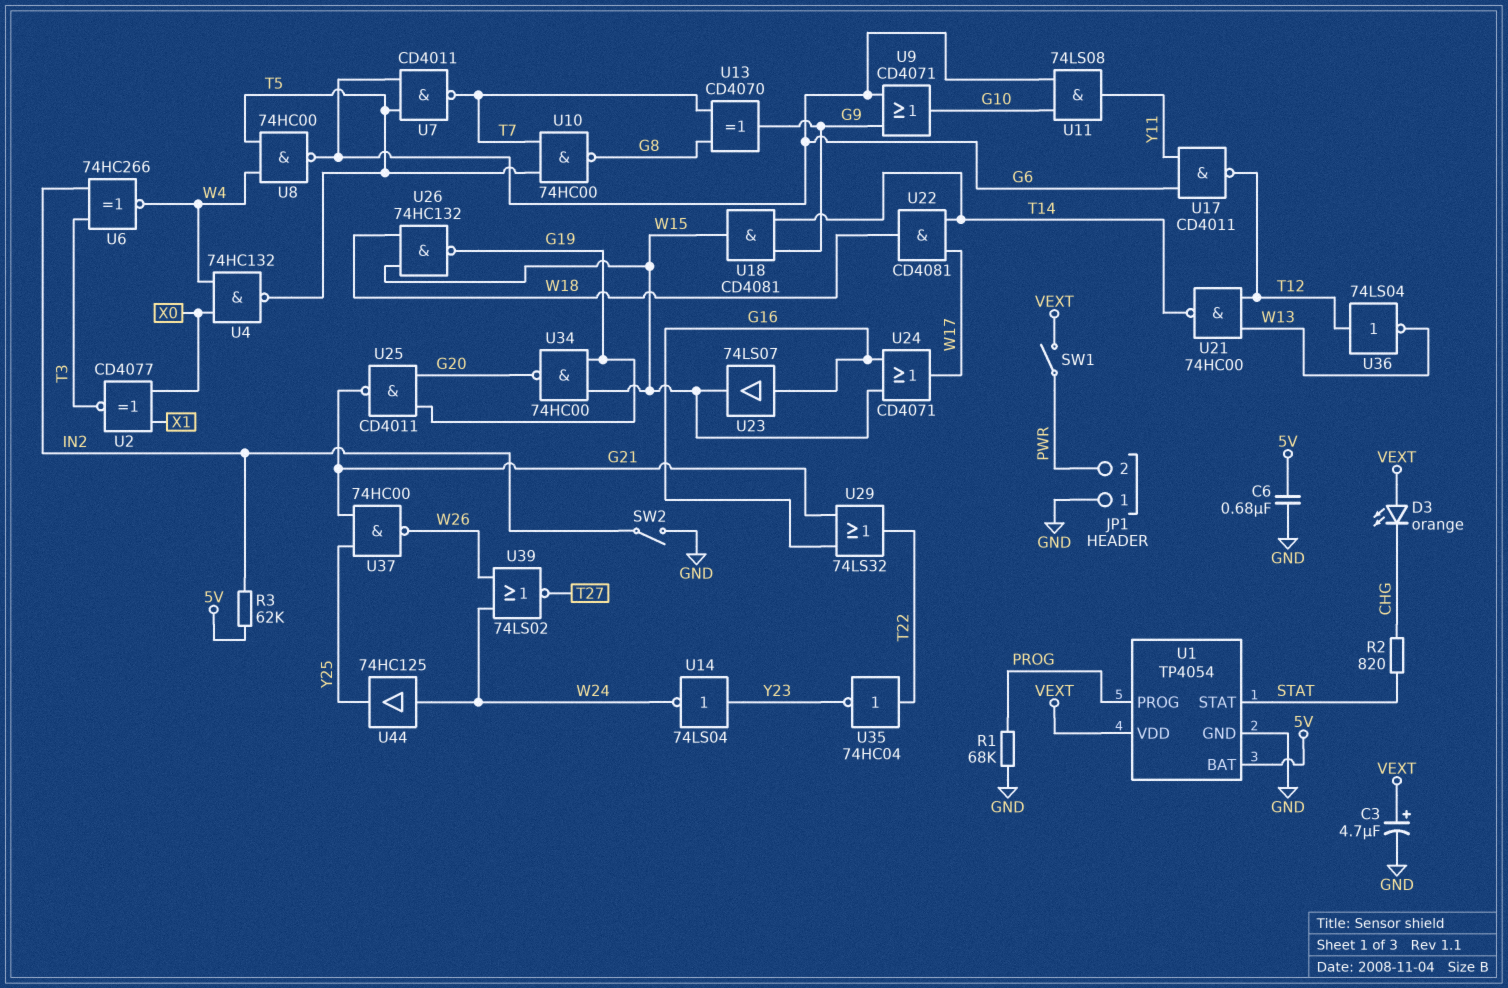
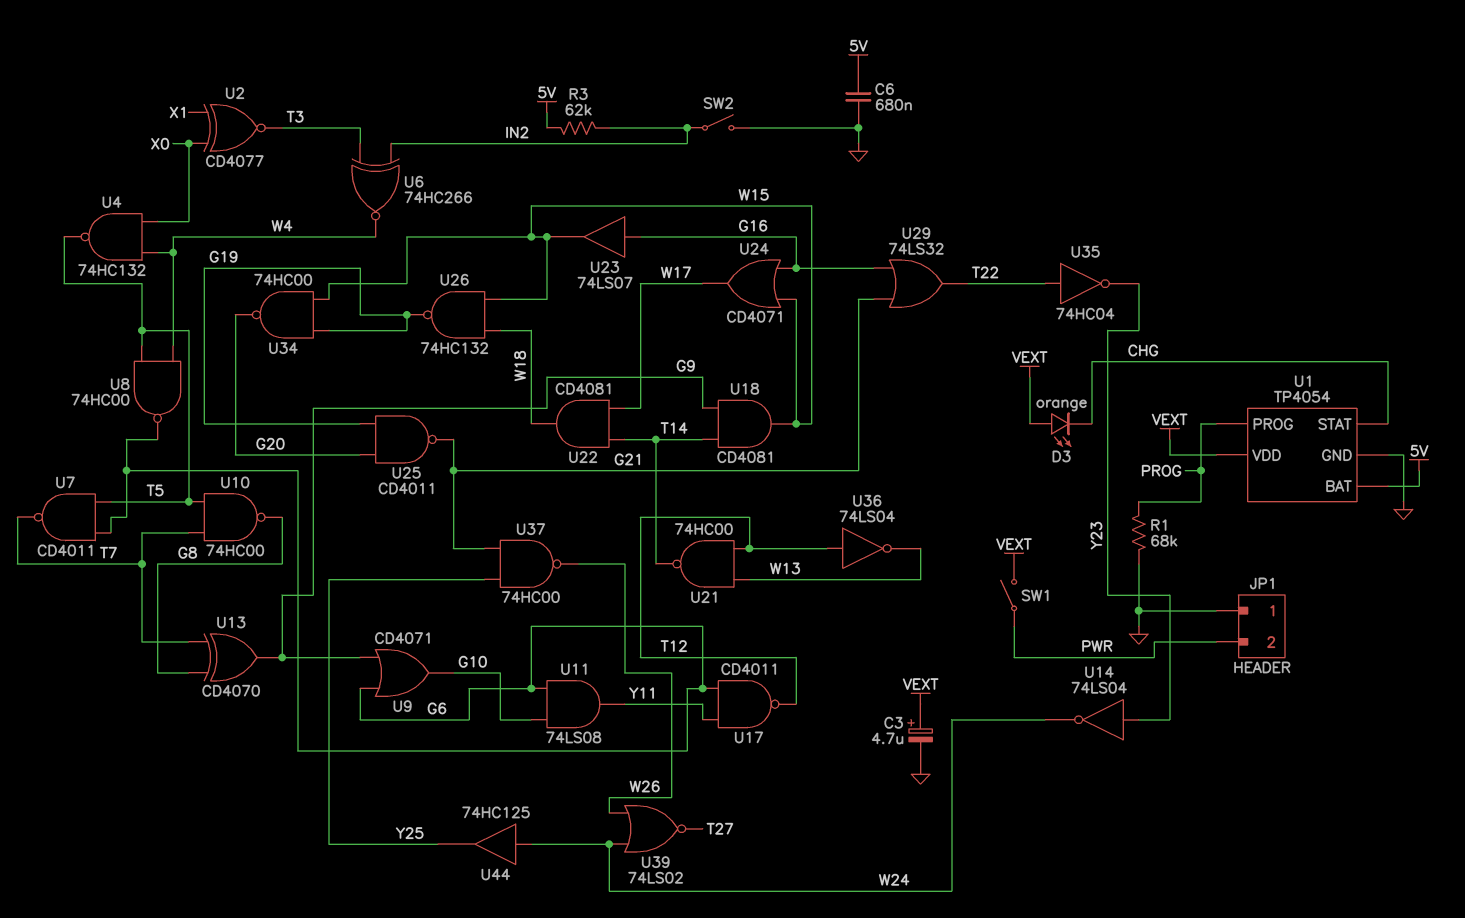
R2: 820 (CHG, STAT) -> none
U1 pin STAT: STAT -> CHG

